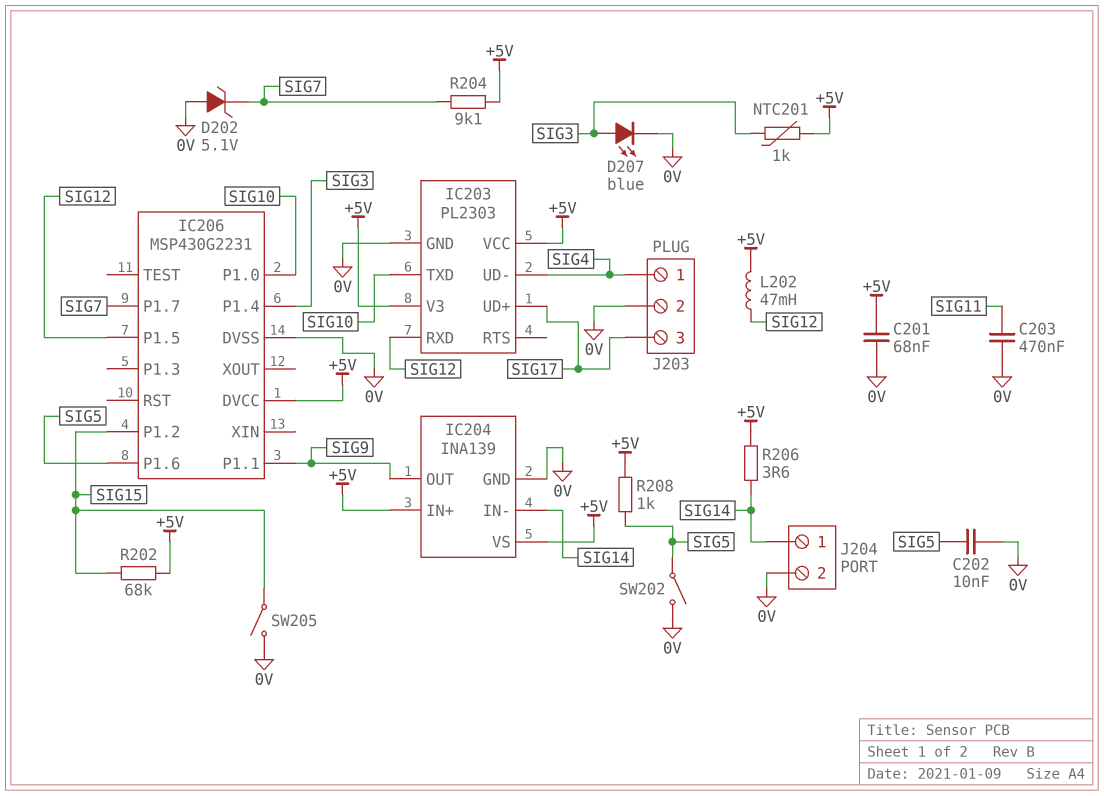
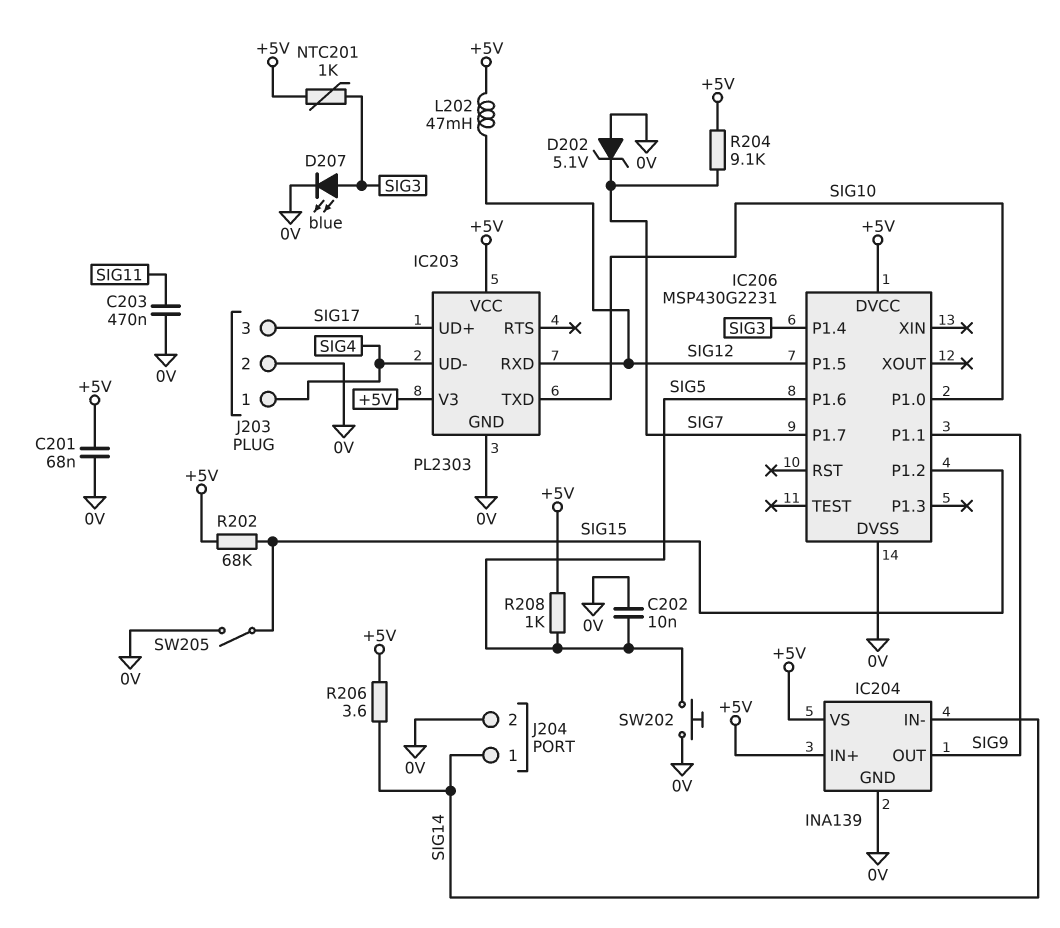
SW202: switch (0V, SIG5) -> button (0V, SIG5)

